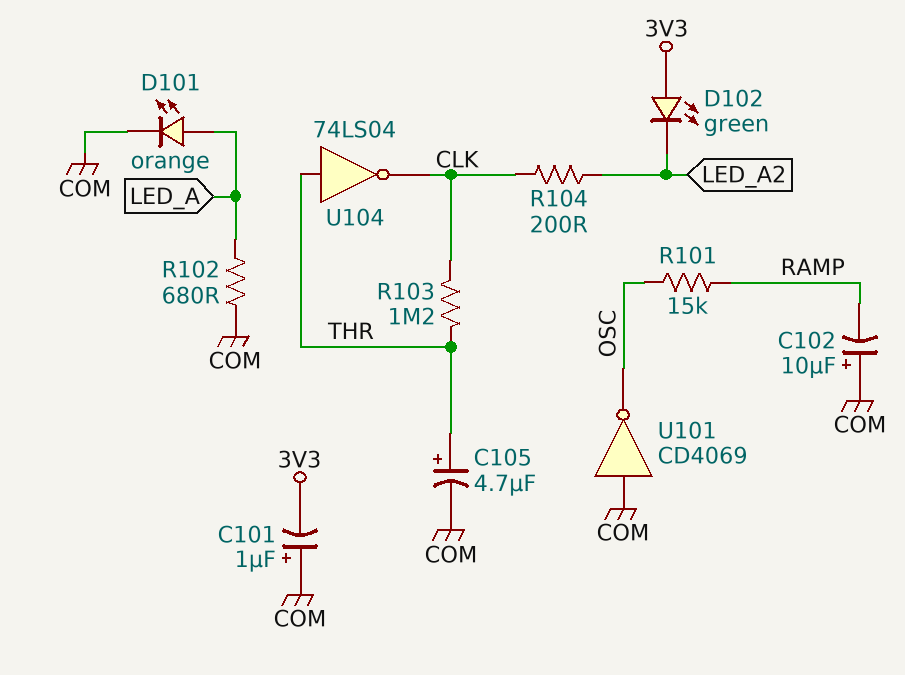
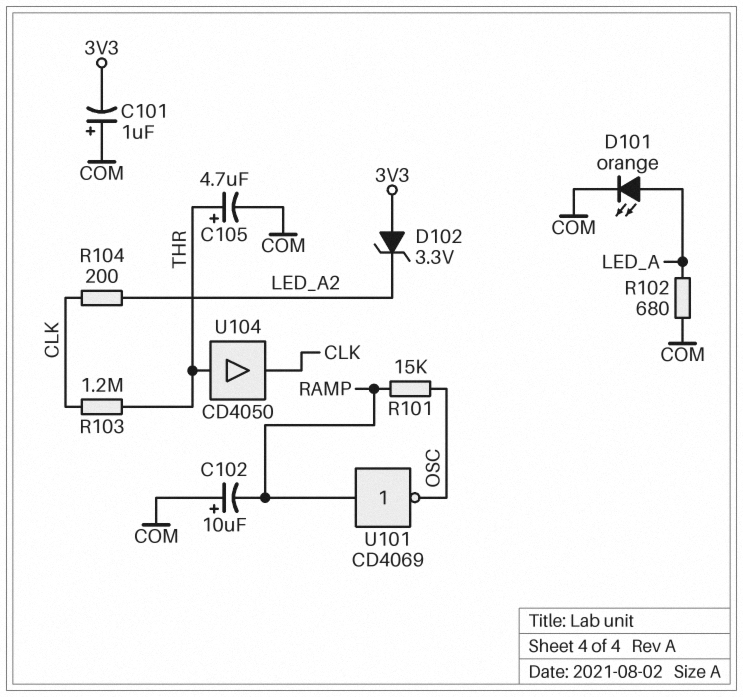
D102: LED green (A 3V3, K LED_A2) -> zener 3.3V (A 3V3, K LED_A2)
U101: NOT CD4069 (in COM, out OSC) -> NOT CD4069 (in RAMP, out OSC)
U104: NOT 74LS04 (in THR, out CLK) -> buffer CD4050 (in THR, out CLK)

